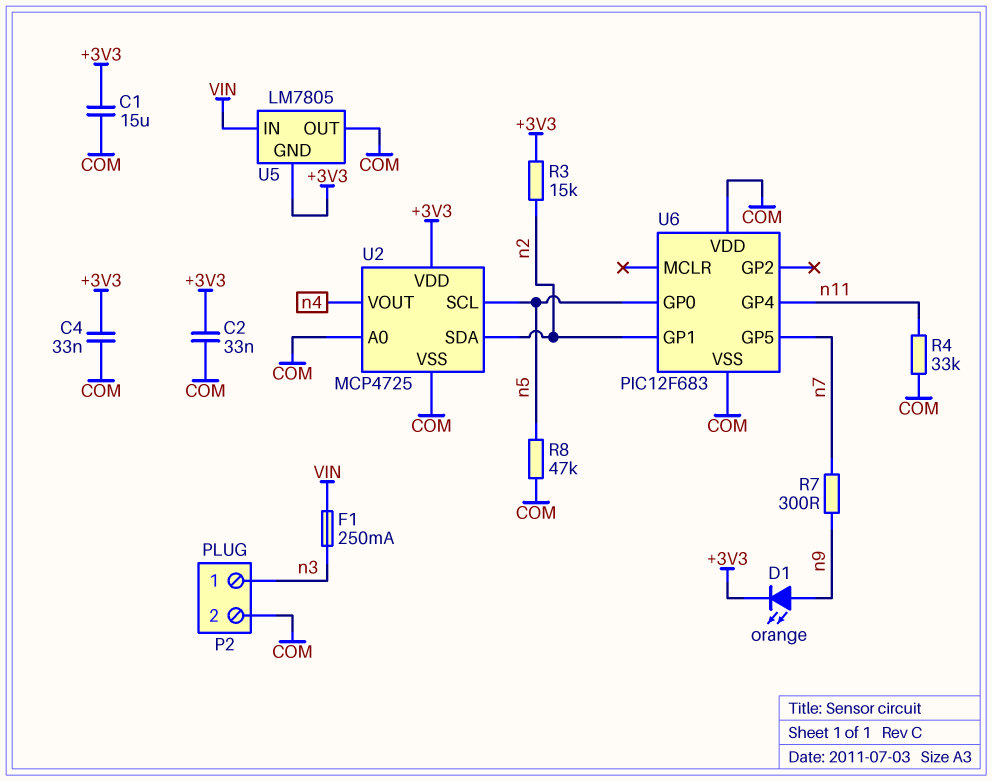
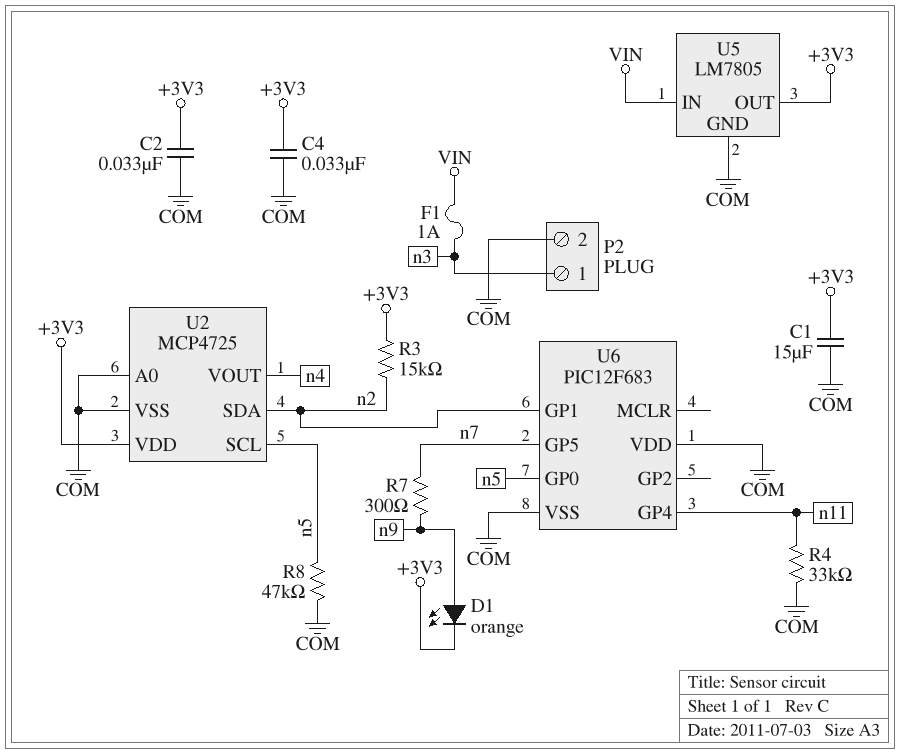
F1: 250mA (VIN, n3) -> 1A (VIN, n3)
U5 pin GND: +3V3 -> COM
U5 pin OUT: COM -> +3V3

